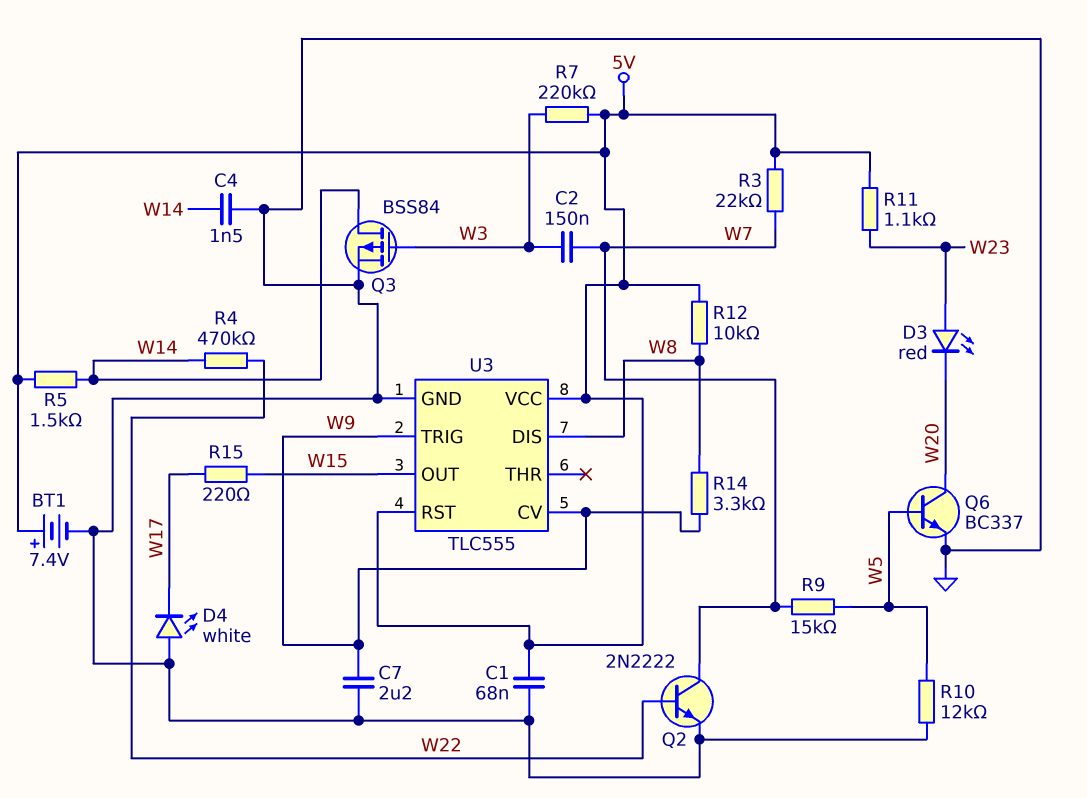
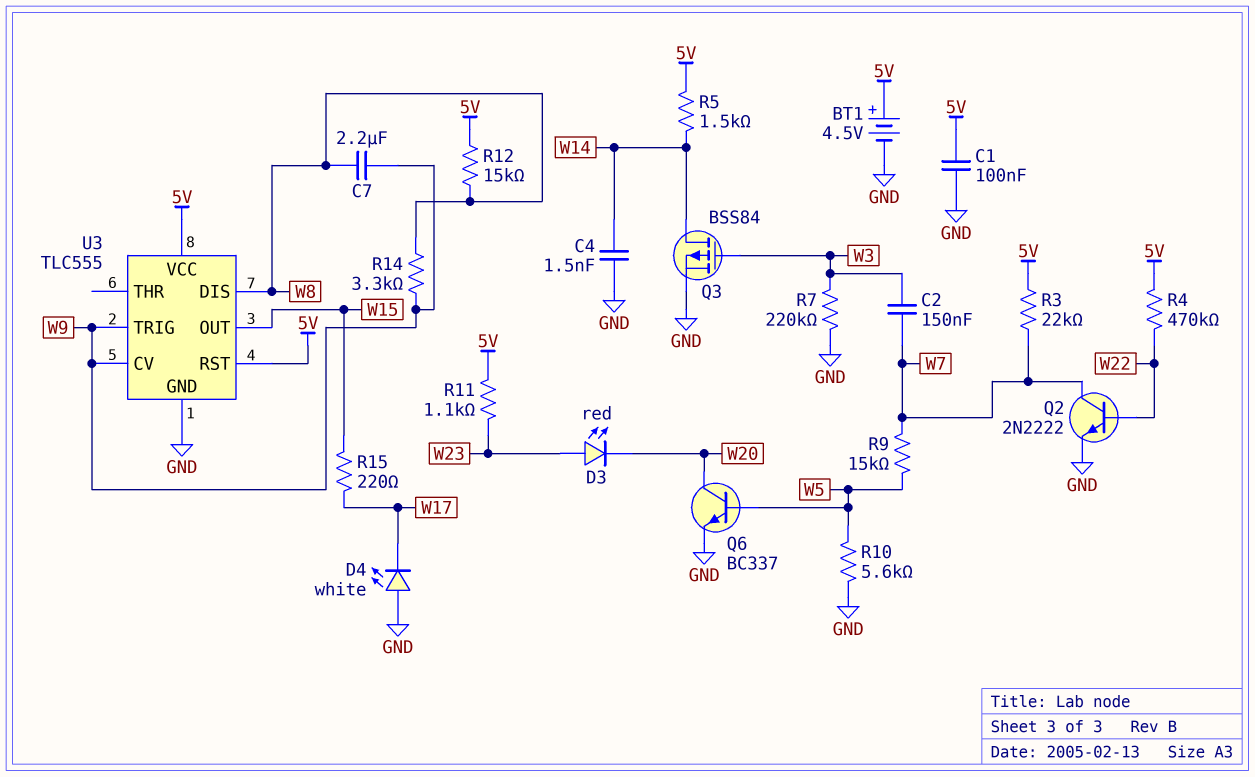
BT1: 7.4V (plus 5V, minus GND) -> 4.5V (plus 5V, minus GND)
C1: 68nF (5V, GND) -> 100nF (5V, GND)
C7: 2.2uF (GND, W9) -> 2.2uF (W8, W9)
R4: 470k (W14, W22) -> 470k (5V, W22)
R7: 220k (5V, W3) -> 220k (GND, W3)
R10: 12k (GND, W5) -> 5.6k (GND, W5)
R12: 10k (5V, W8) -> 15k (5V, W8)

